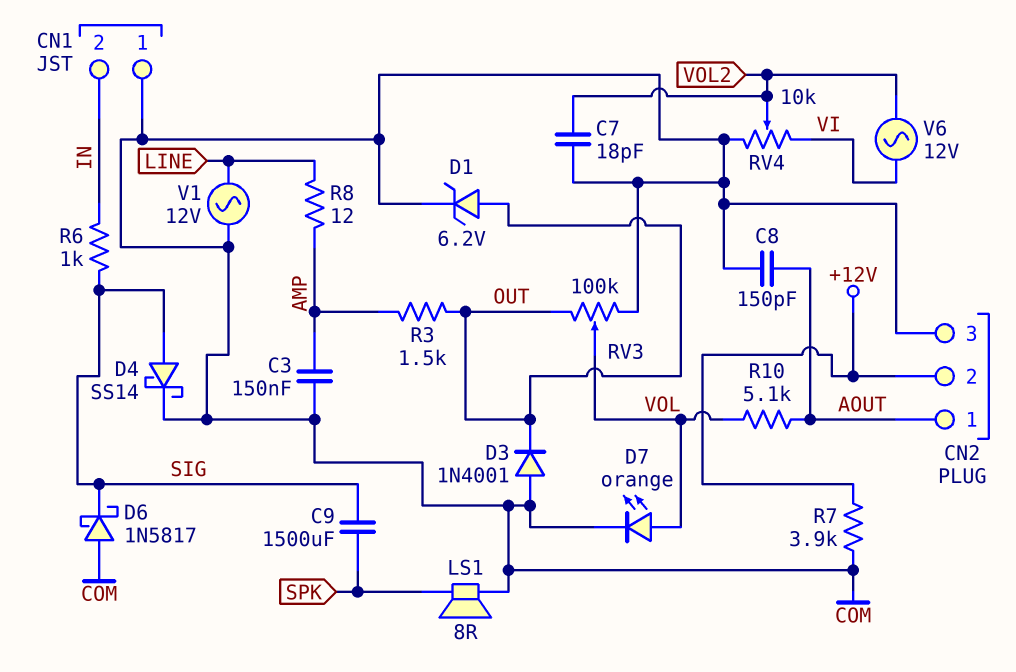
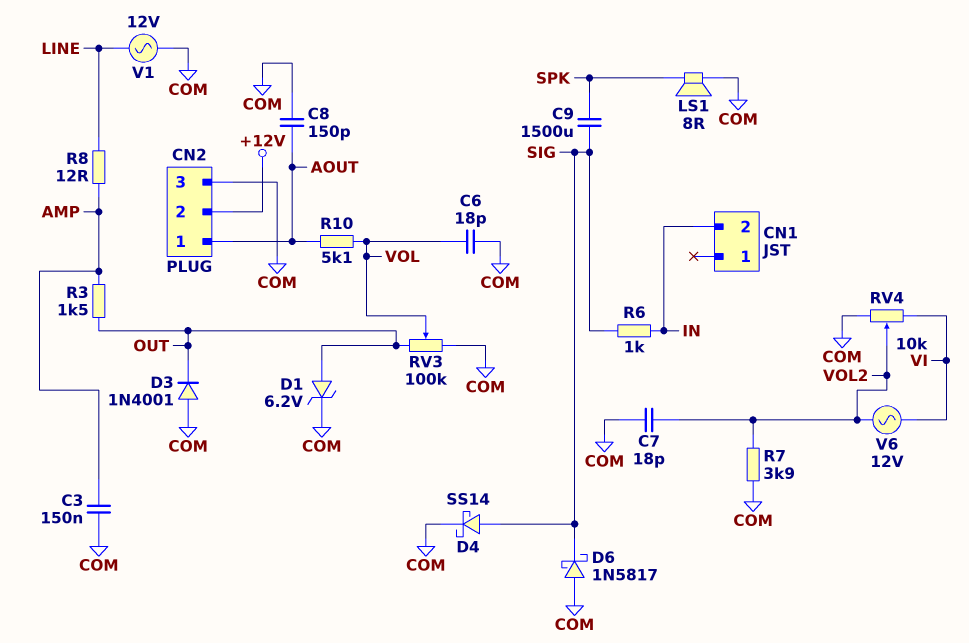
C6: none -> 18pF (COM, VOL)
CN1 pin 1: COM -> none
D7: LED orange (A VOL, K COM) -> none
R7: 3.9k (+12V, COM) -> 3.9k (COM, VOL2)

